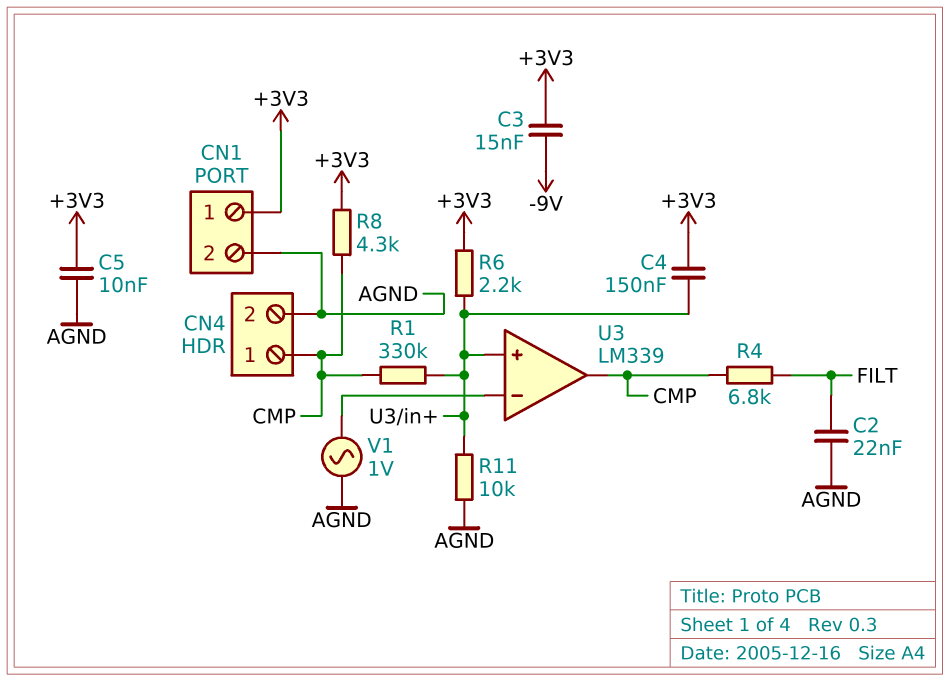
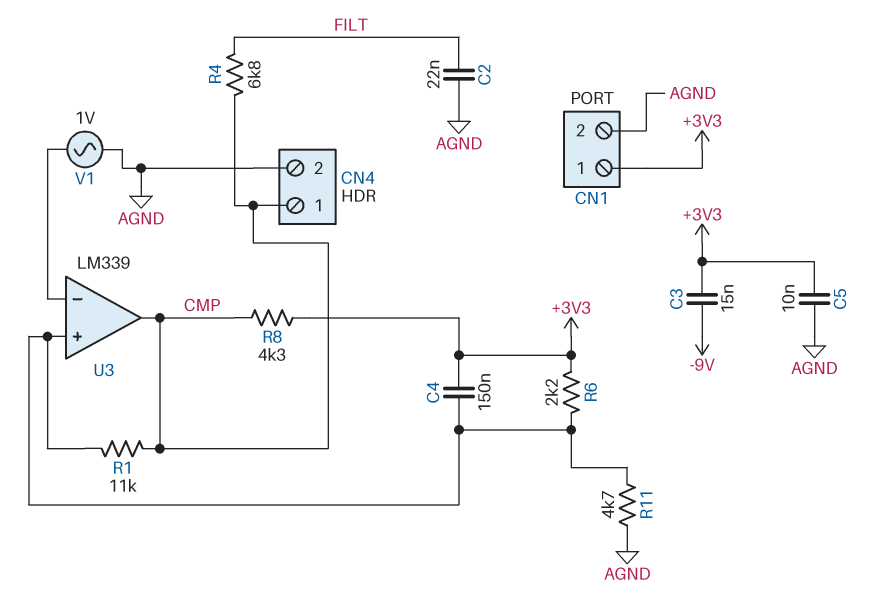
R1: 330k (CMP, U3/in+) -> 11k (CMP, U3/in+)
R11: 10k (AGND, U3/in+) -> 4.7k (AGND, U3/in+)

